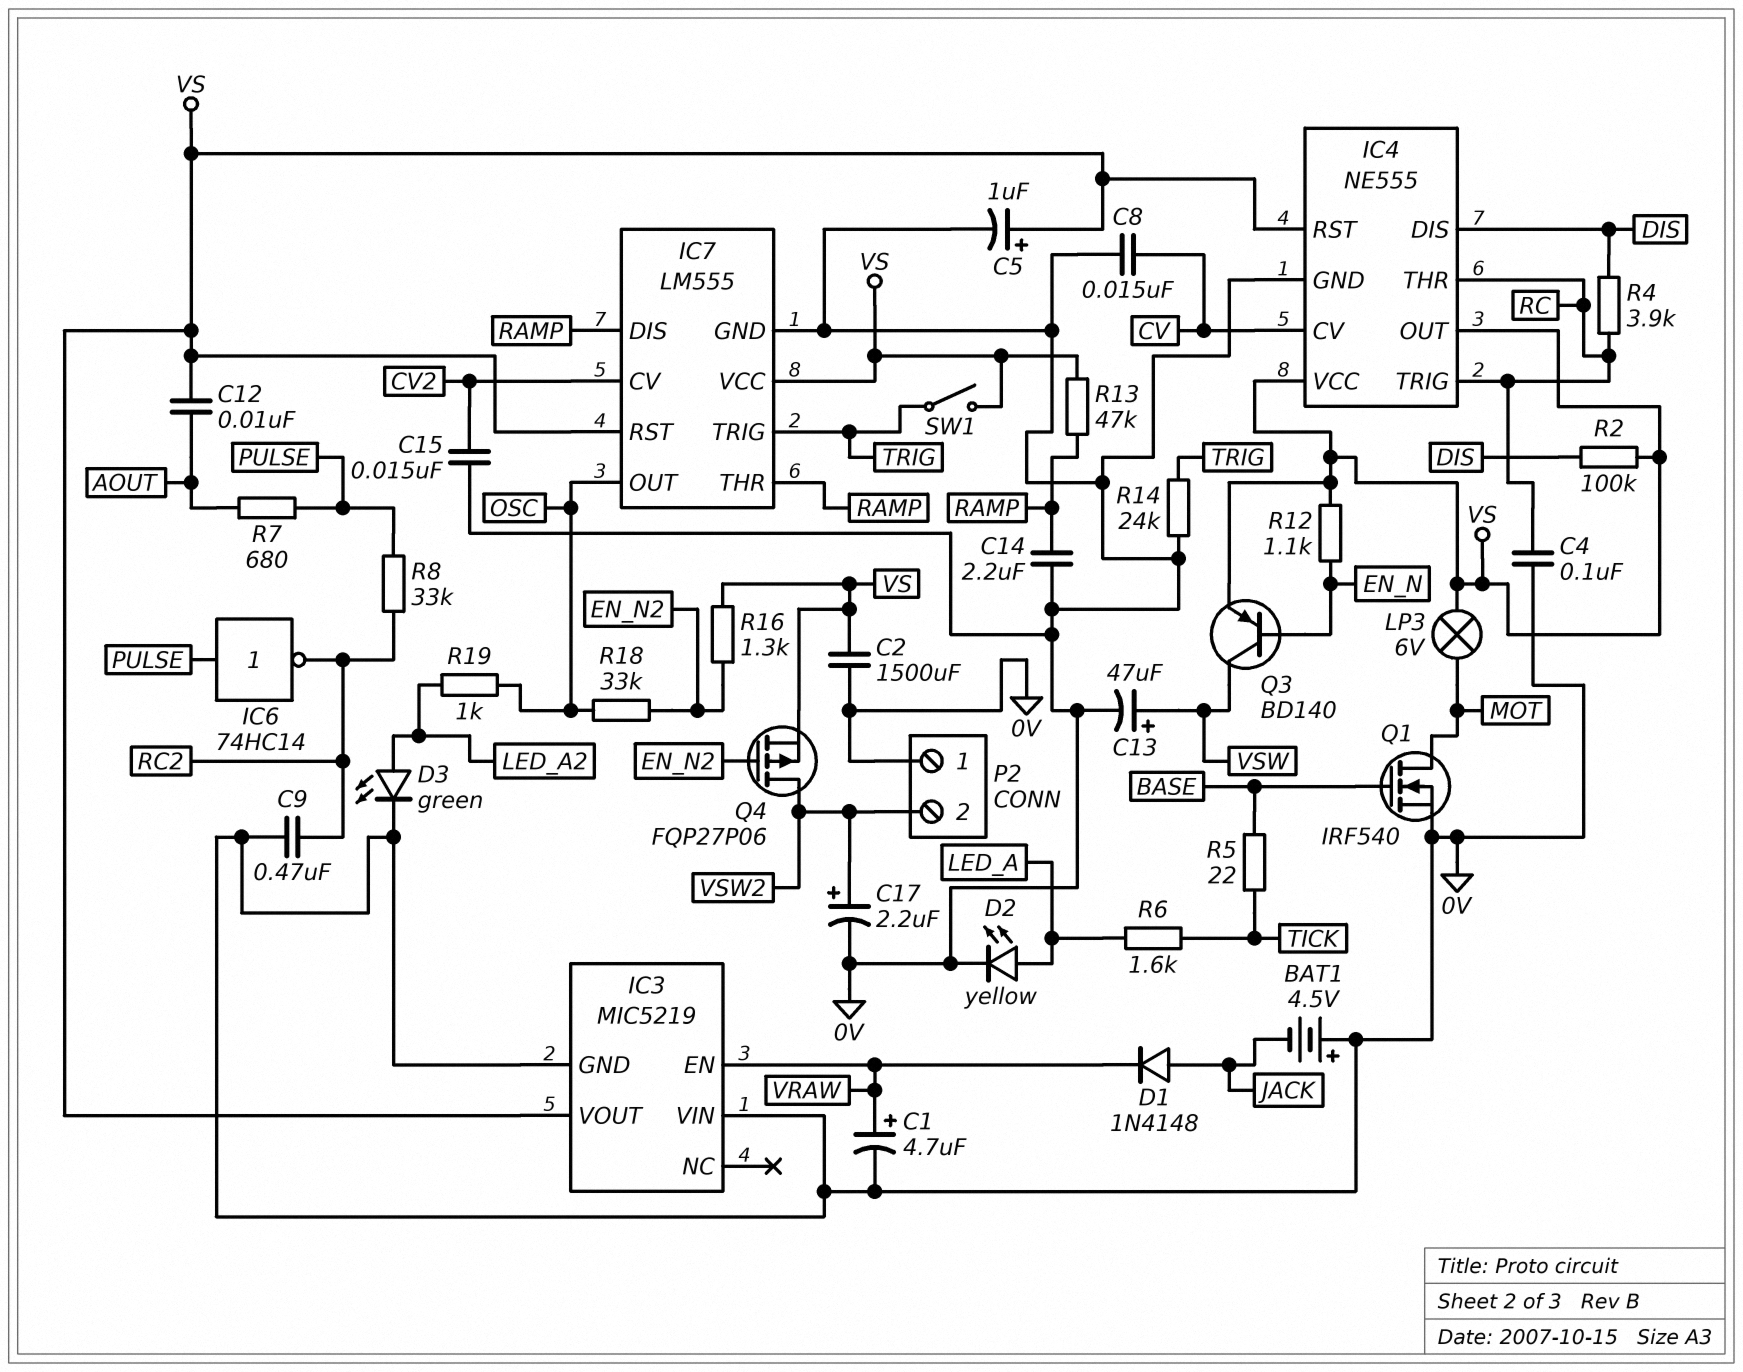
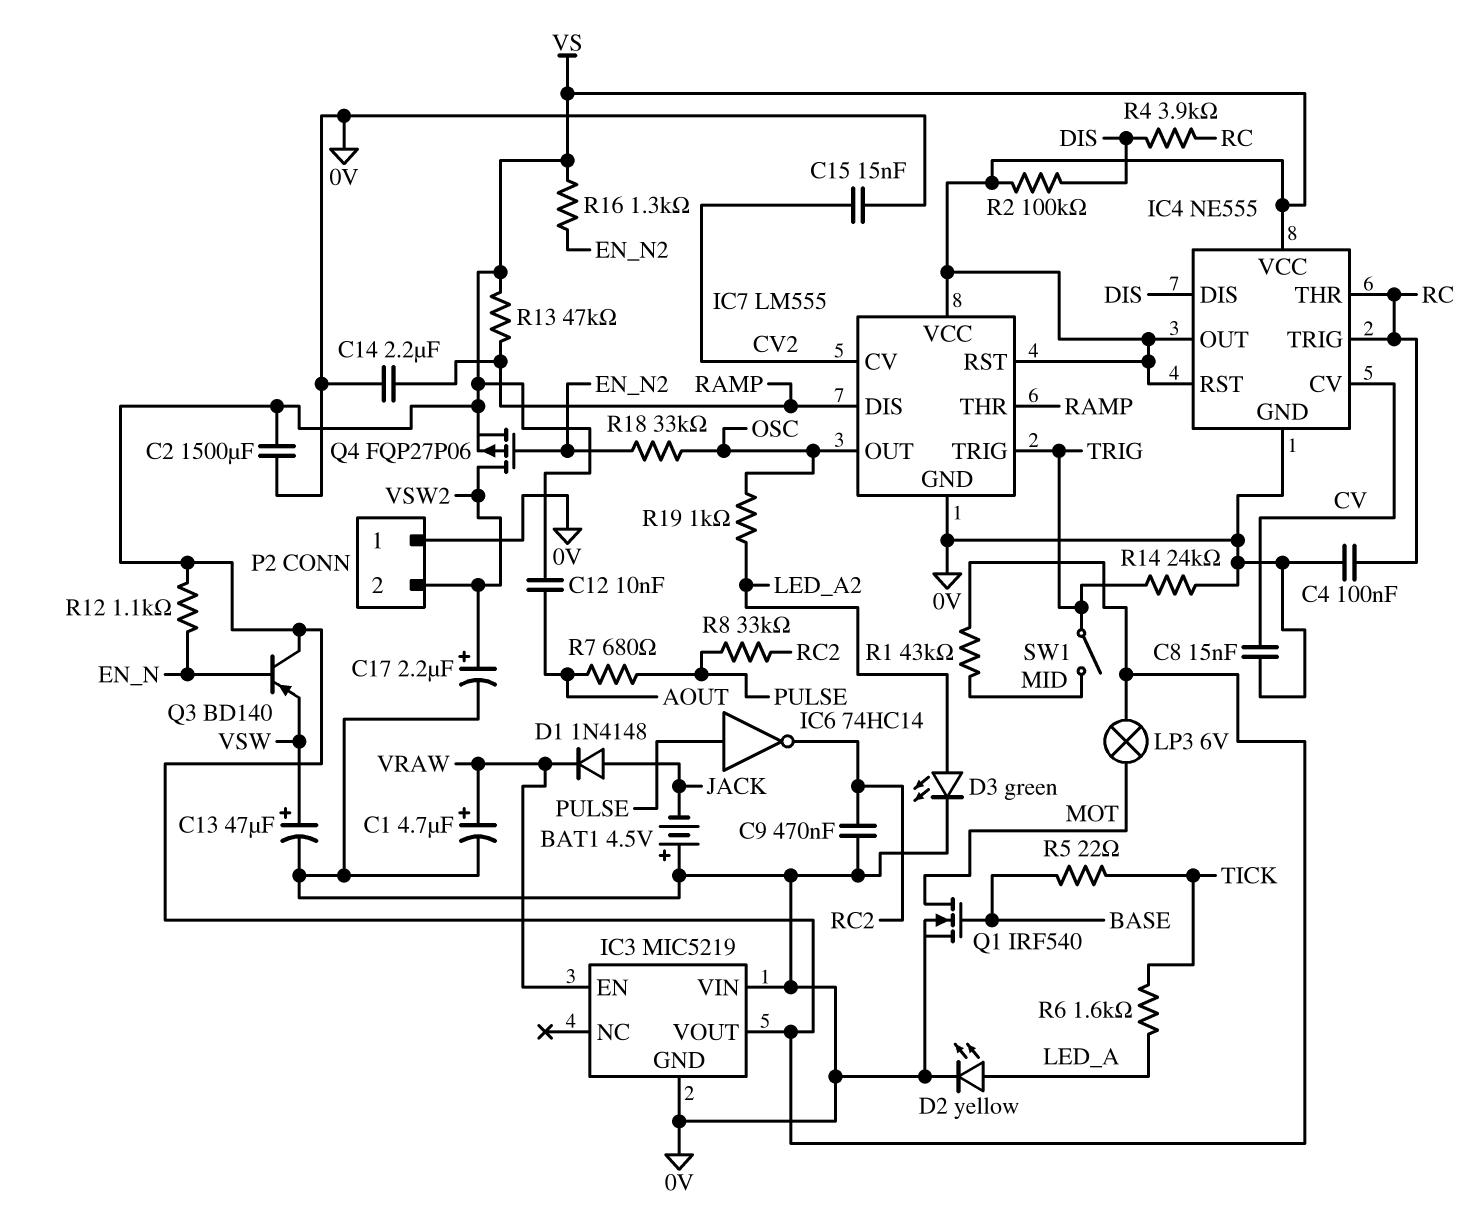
C5: 1uF (plus VS, minus 0V) -> none
Q3: PNP BD140 (B EN_N, C VSW, E VS) -> PNP BD140 (B EN_N, C VS, E VSW)
R1: none -> 43k (MID, VS)
SW1: switch (TRIG, VS) -> switch (MID, TRIG)

